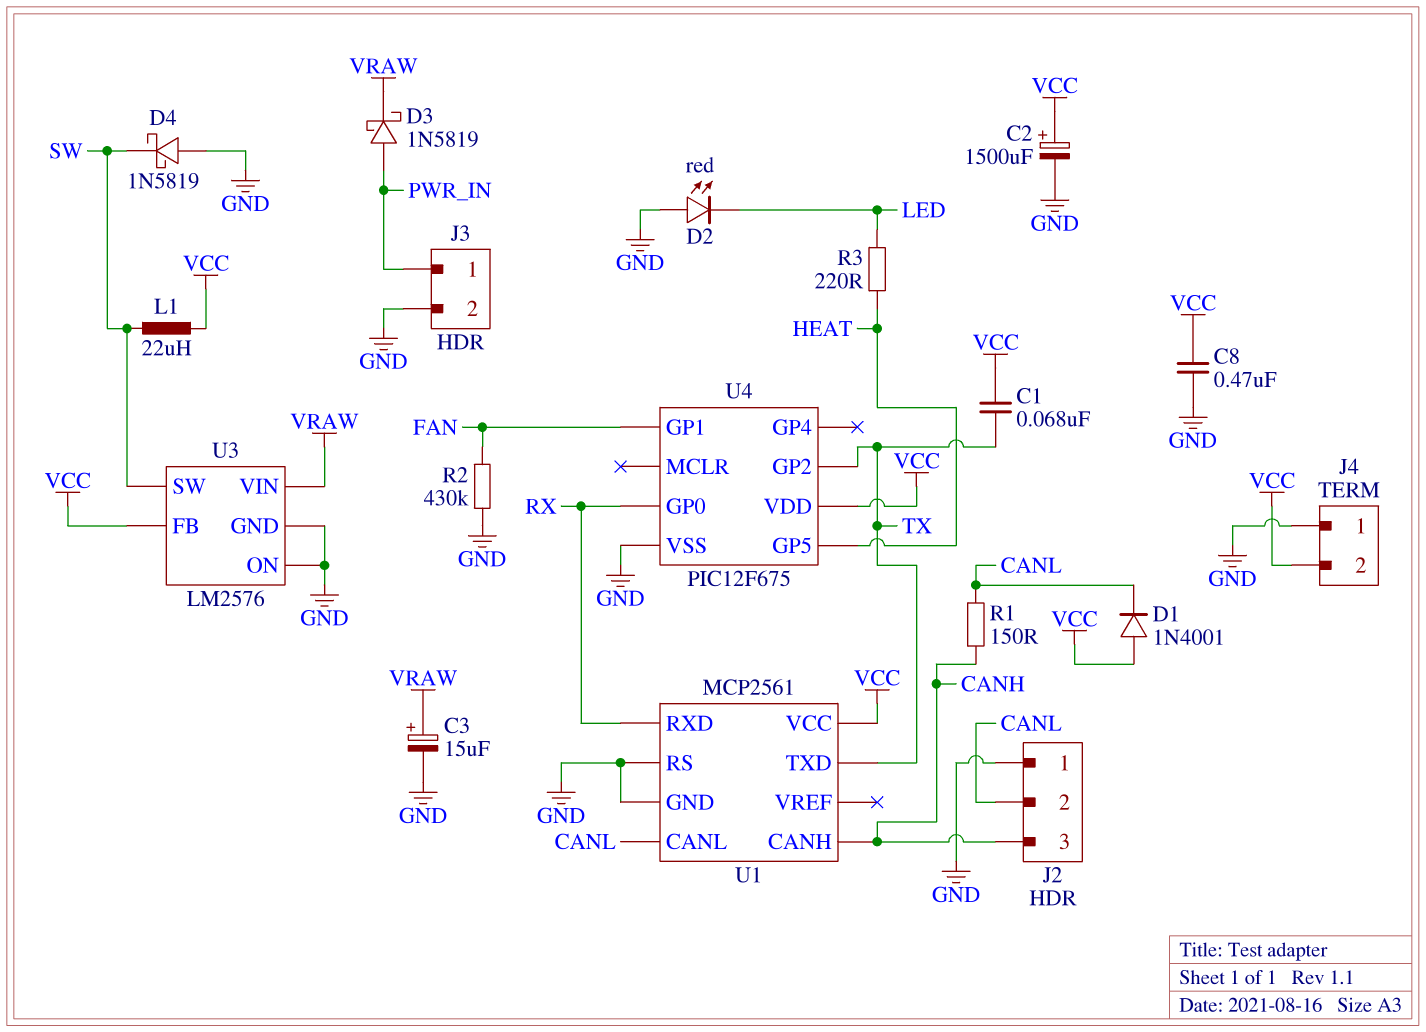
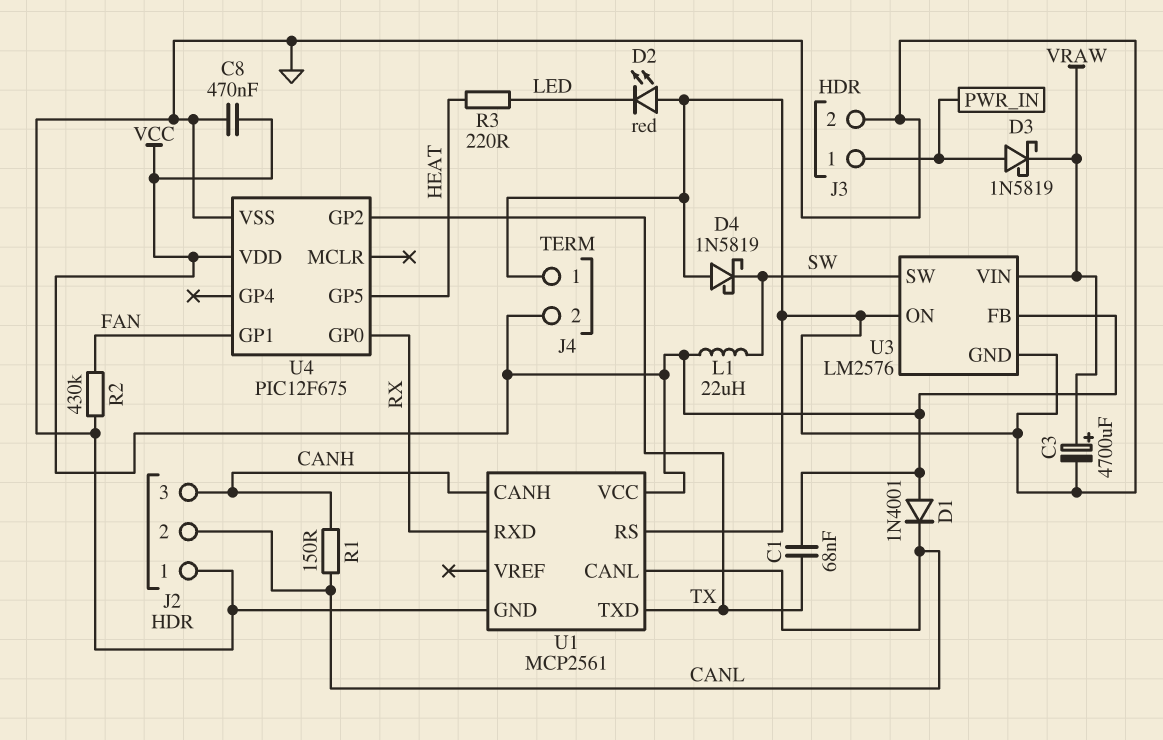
C2: 1500uF (plus VCC, minus GND) -> none
C3: 15uF (plus VRAW, minus GND) -> 4700uF (plus VRAW, minus GND)

